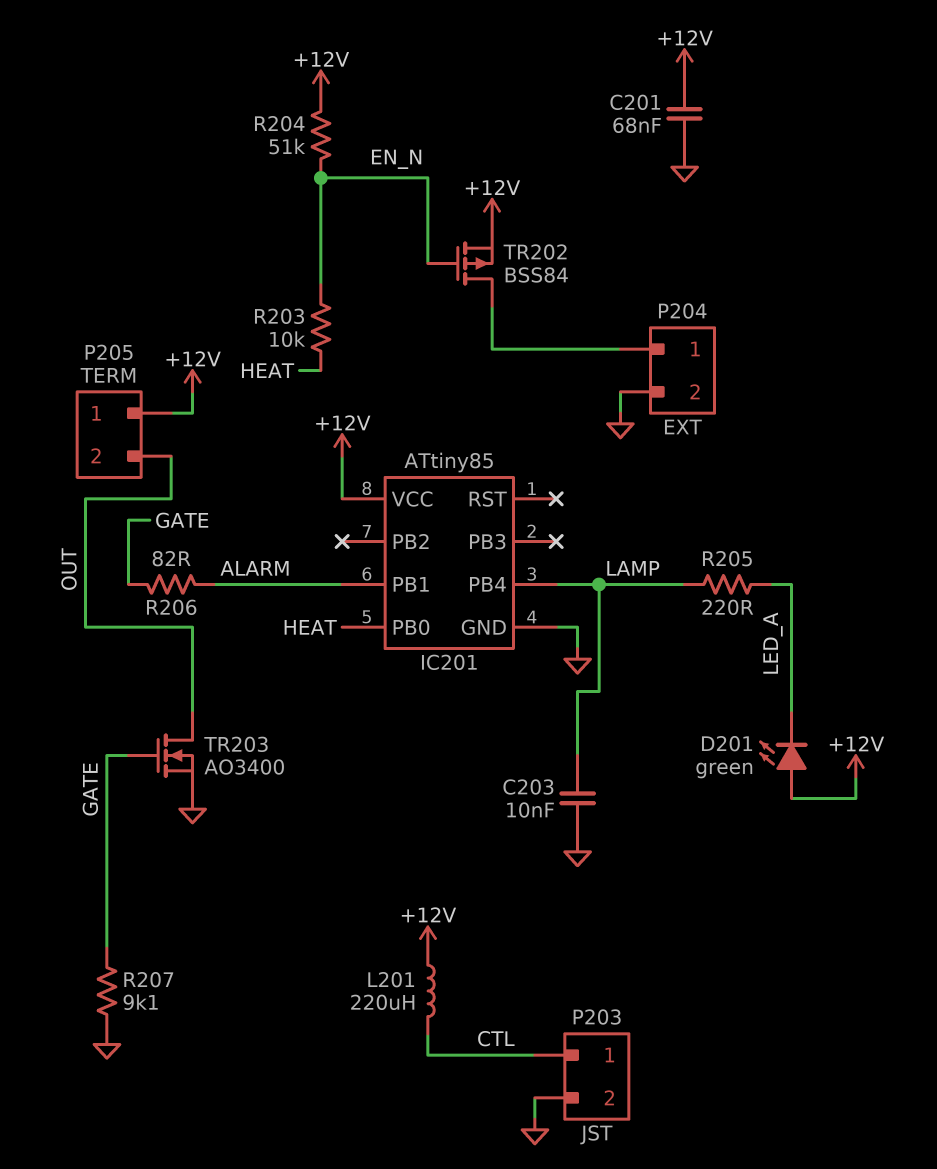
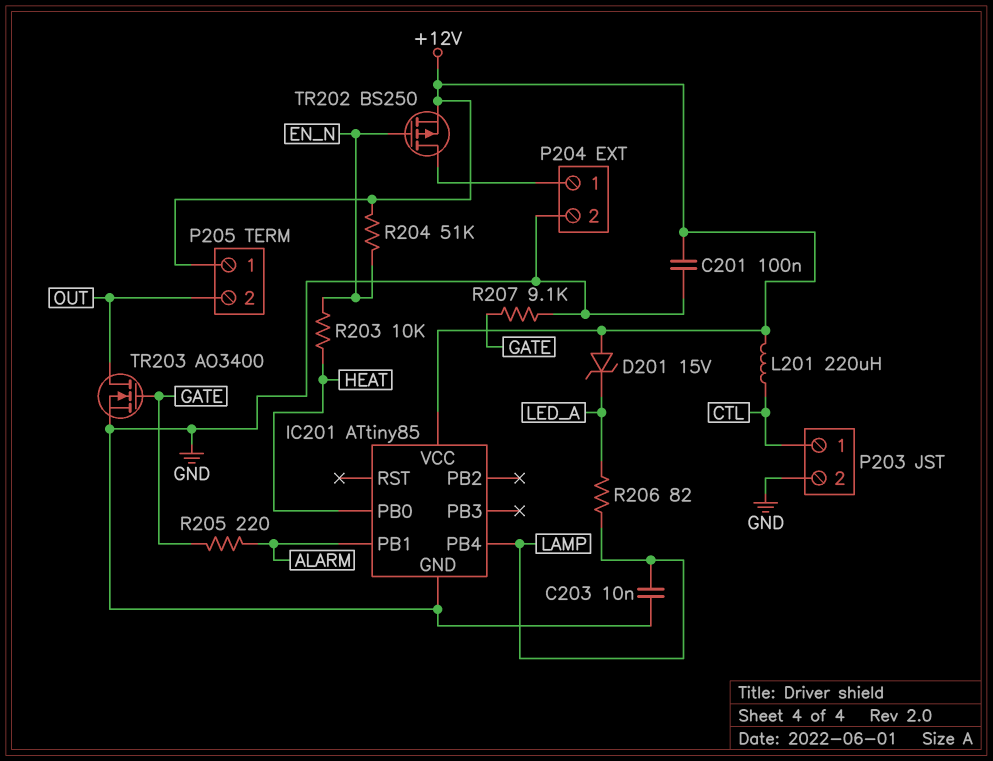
C201: 68nF (+12V, GND) -> 100nF (+12V, GND)
D201: LED green (A +12V, K LED_A) -> zener 15V (A +12V, K LED_A)
R205: 220 (LAMP, LED_A) -> 220 (ALARM, GATE)
R206: 82 (ALARM, GATE) -> 82 (LAMP, LED_A)
TR202: PMOS BSS84 (G EN_N, D P204/1, S +12V) -> PMOS BS250 (G EN_N, D P204/1, S +12V)

